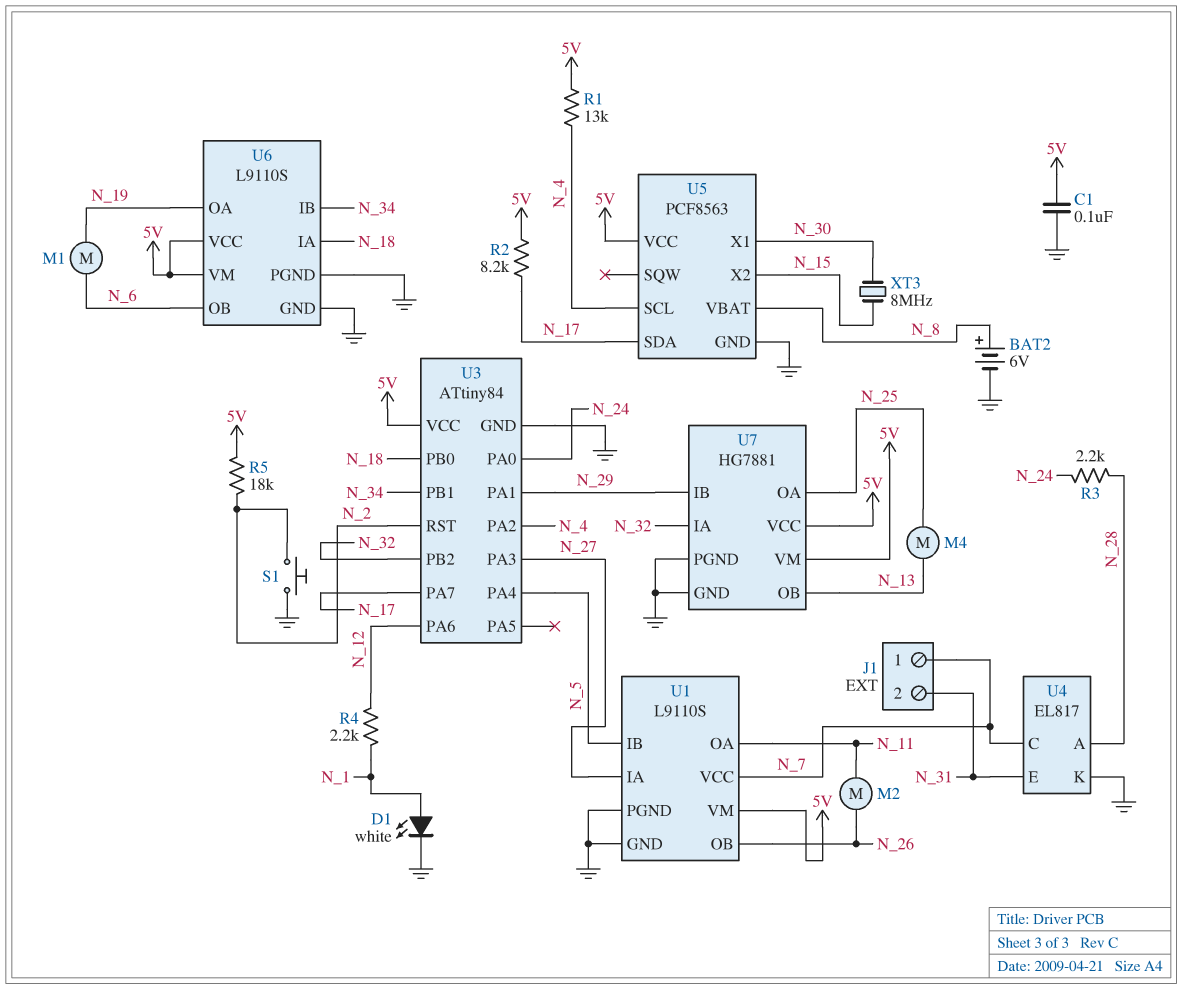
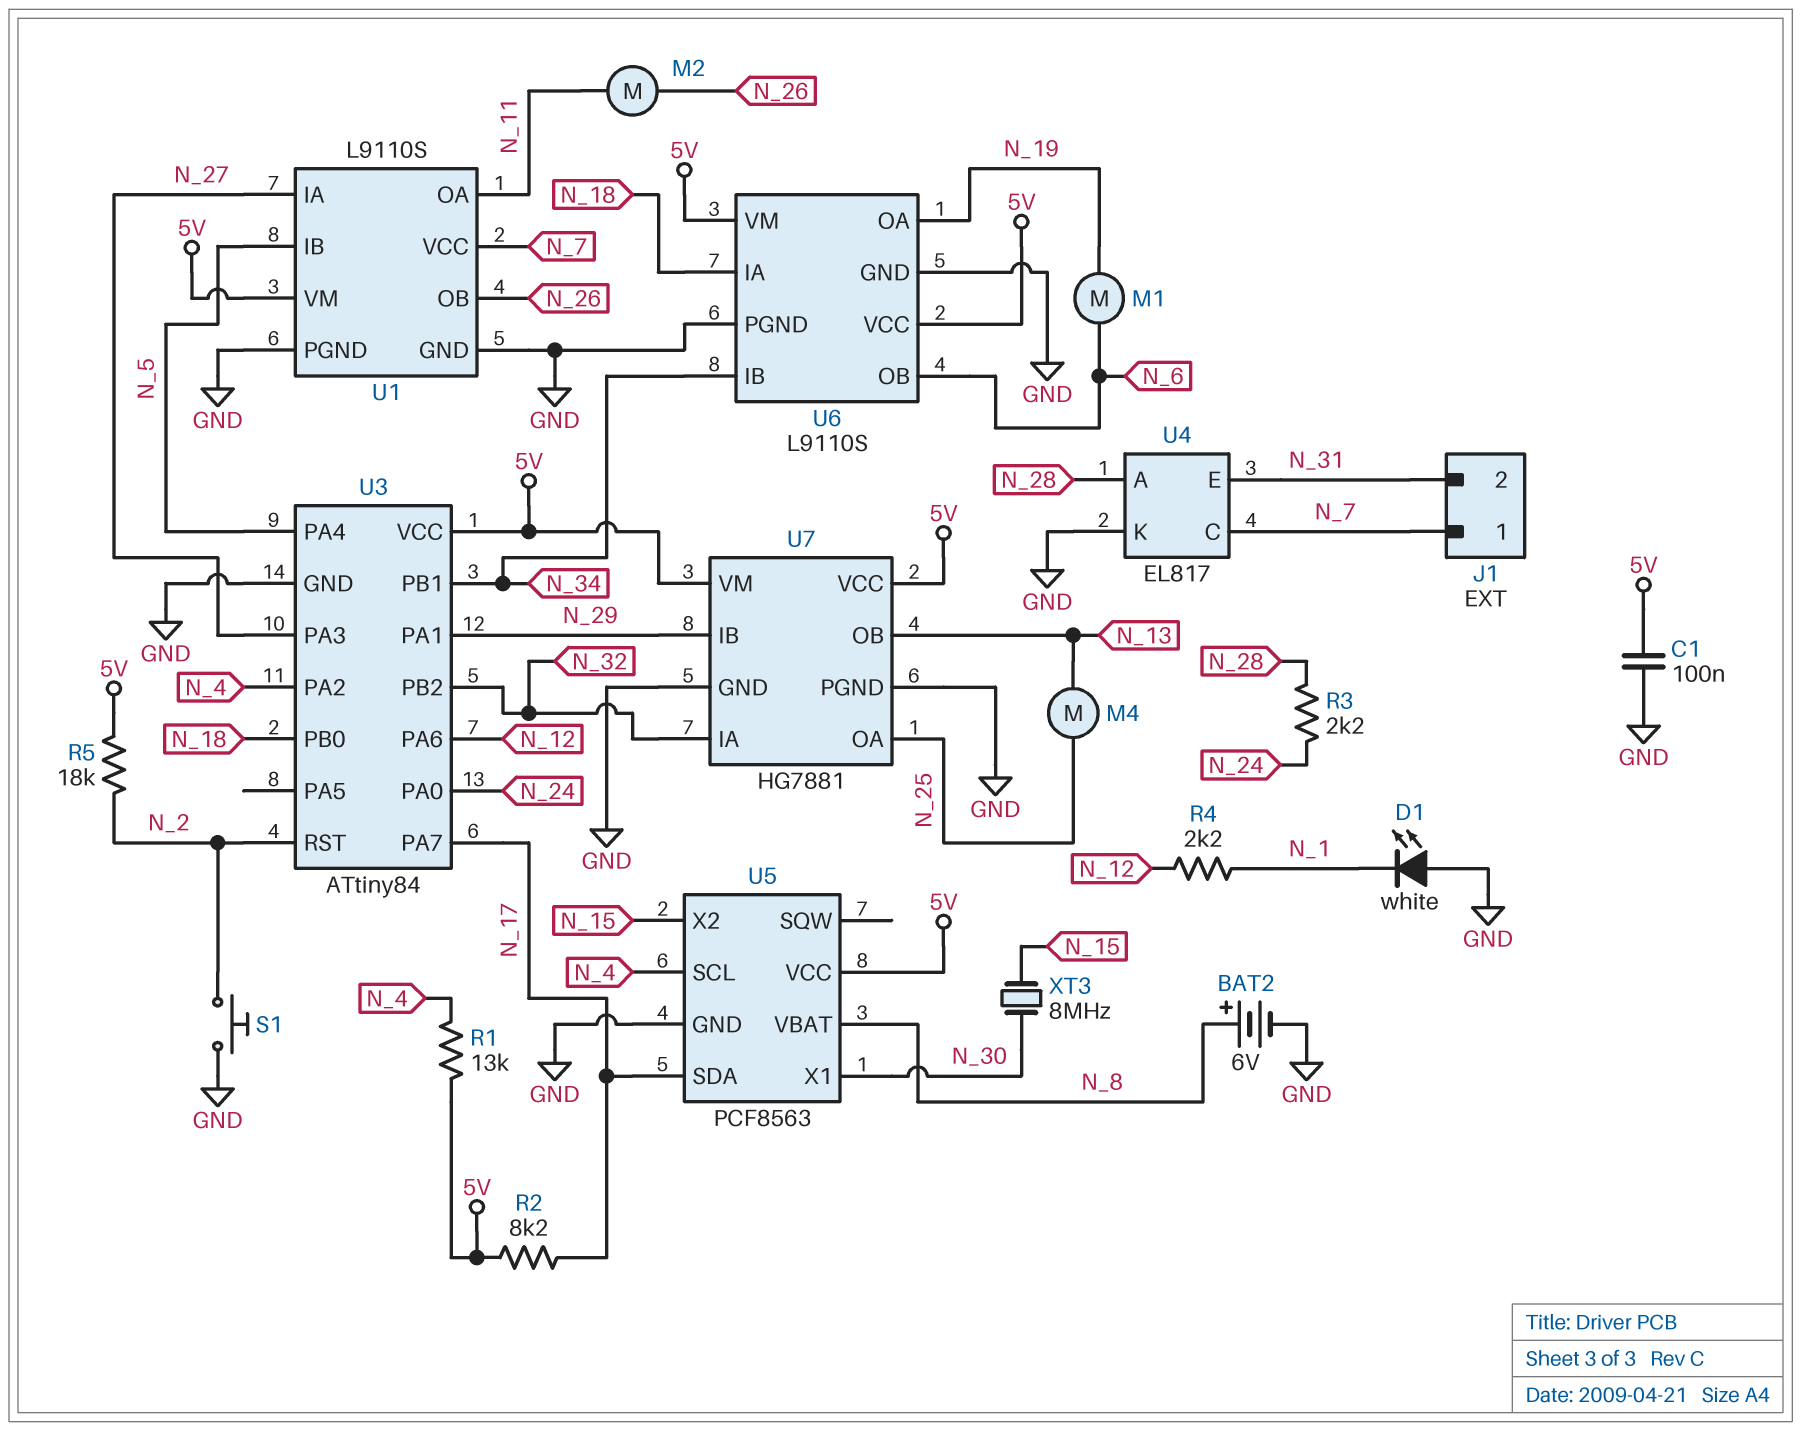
D1: LED white (A N_1, K GND) -> LED white (A GND, K N_1)

